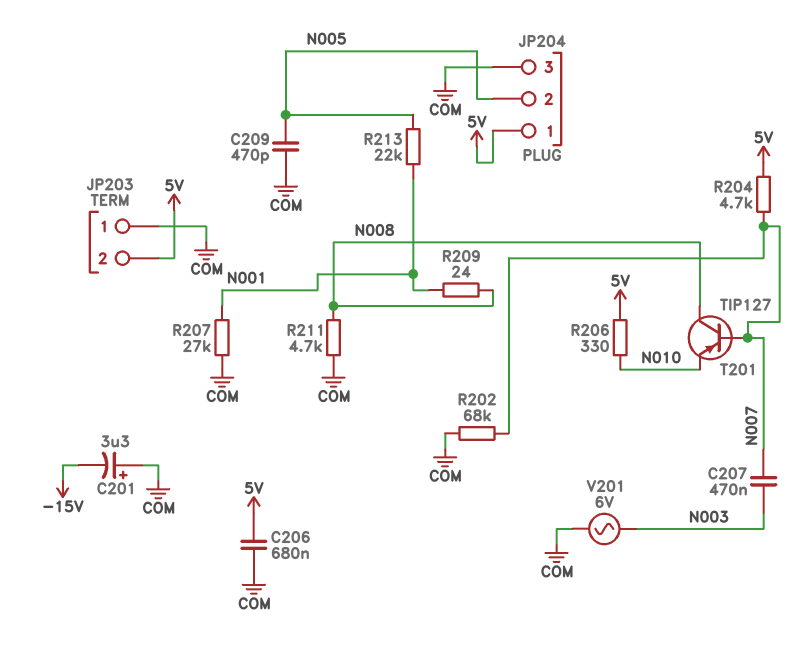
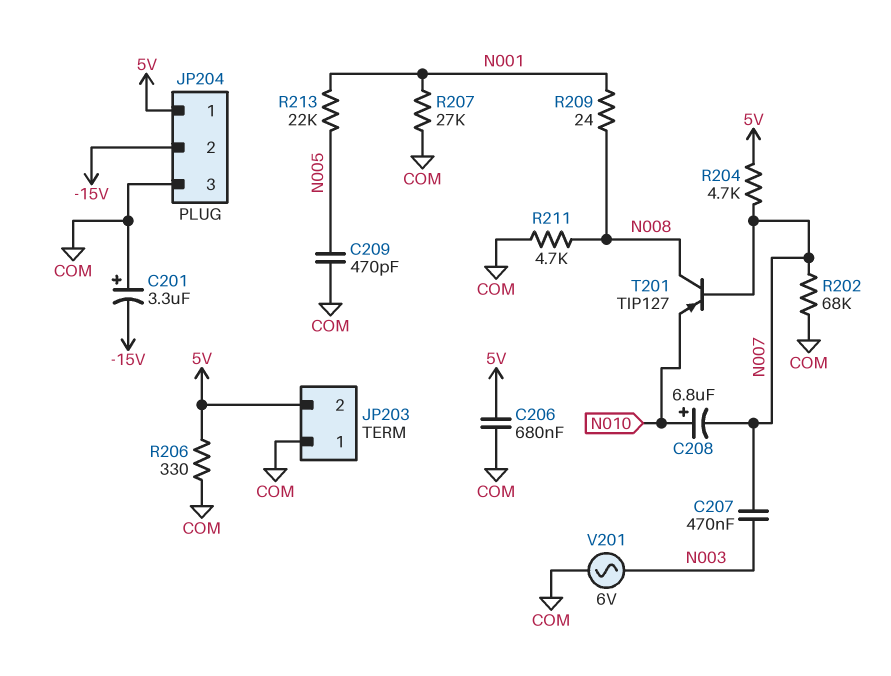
C208: none -> 6.8uF (plus N010, minus N007)
JP204 pin 2: N005 -> -15V
R206: 330 (5V, N010) -> 330 (5V, COM)

